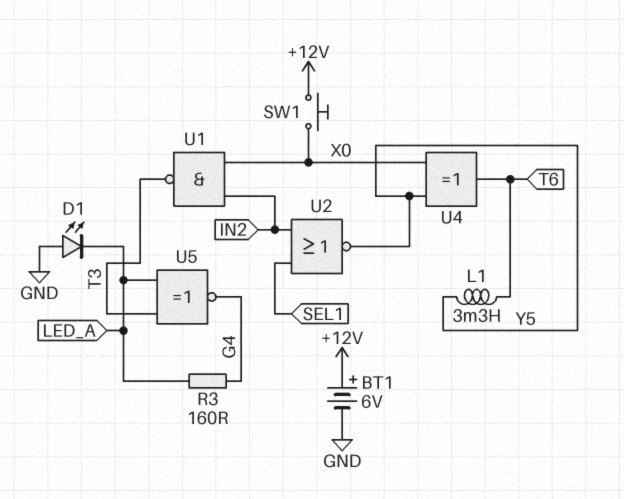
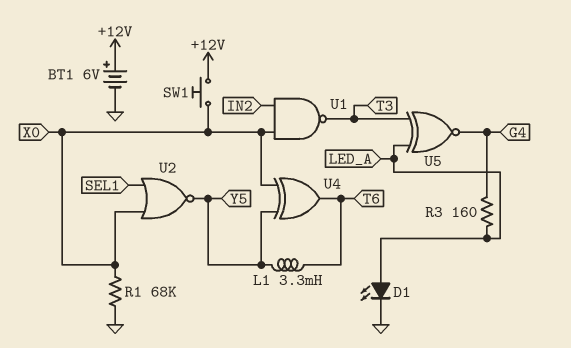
D1: LED (A GND, K LED_A) -> LED (A LED_A, K GND)
R1: none -> 68k (GND, X0)
U2: NOR (in IN2, in SEL1, out Y5) -> NOR (in SEL1, in X0, out Y5)

